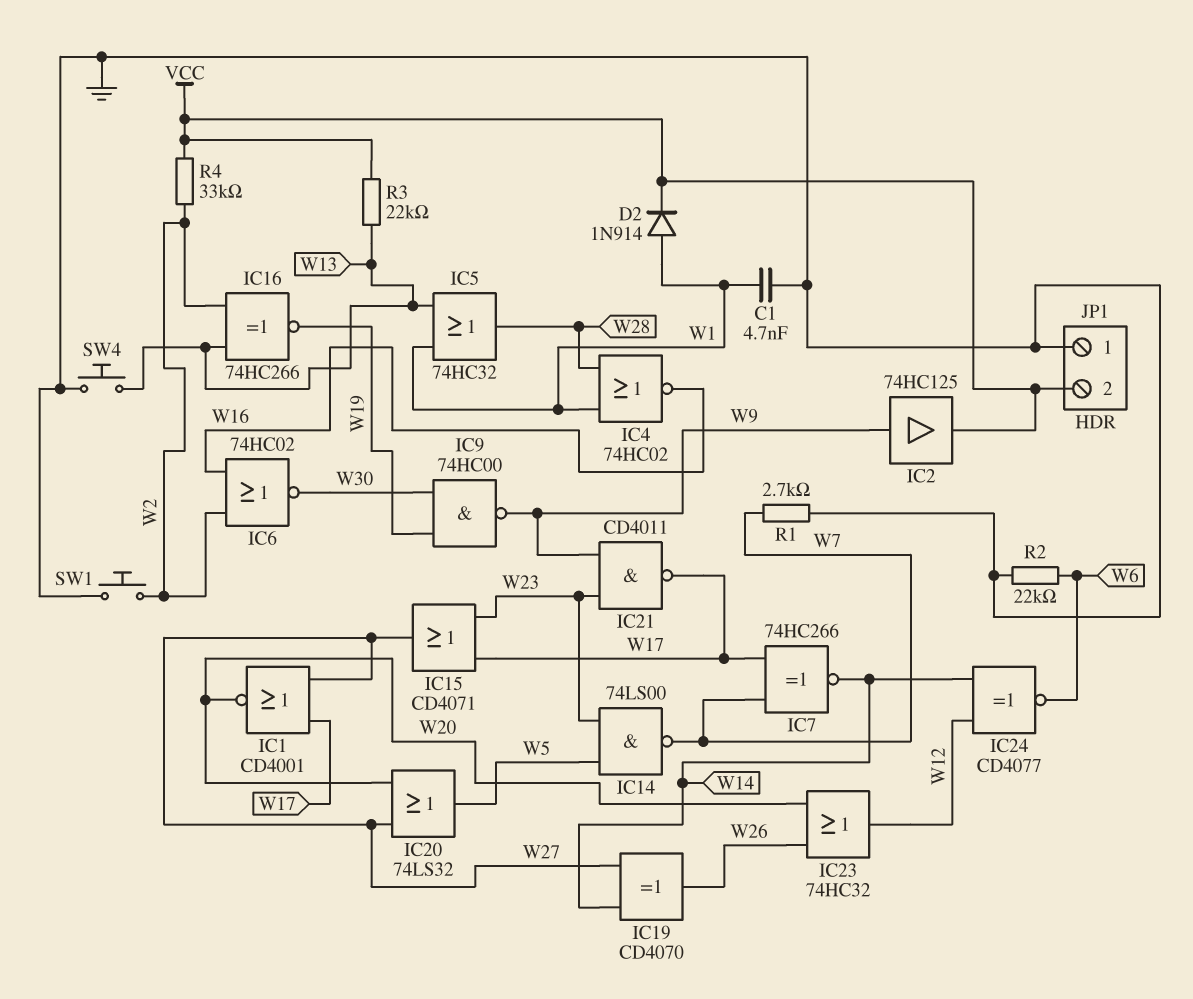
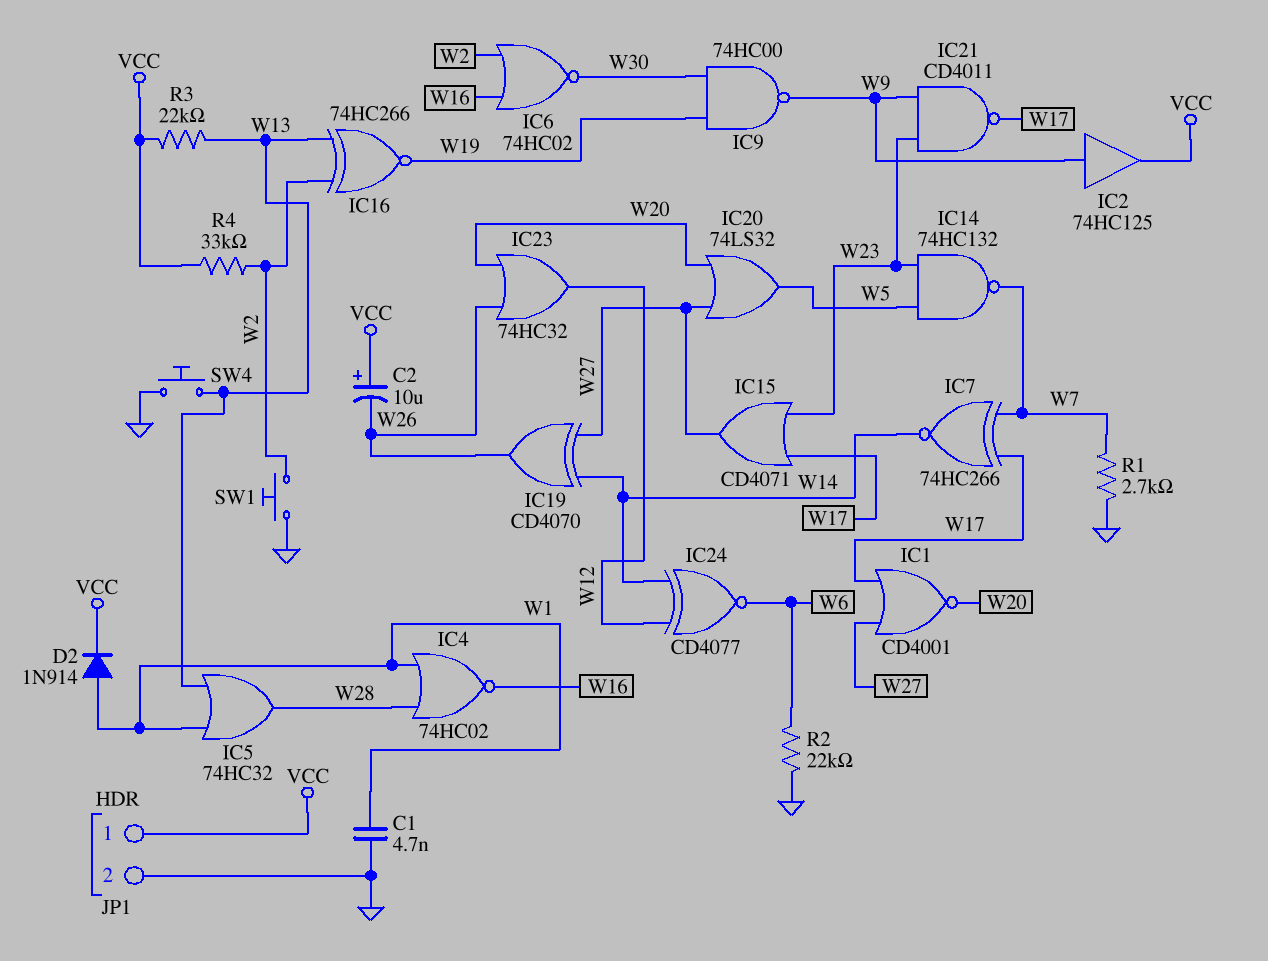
C2: none -> 10uF (plus VCC, minus W26)
IC14: NAND 74LS00 (in W5, in W23, out W7) -> NAND 74HC132 (in W5, in W23, out W7)
JP1 pin 1: GND -> VCC
JP1 pin 2: VCC -> GND

